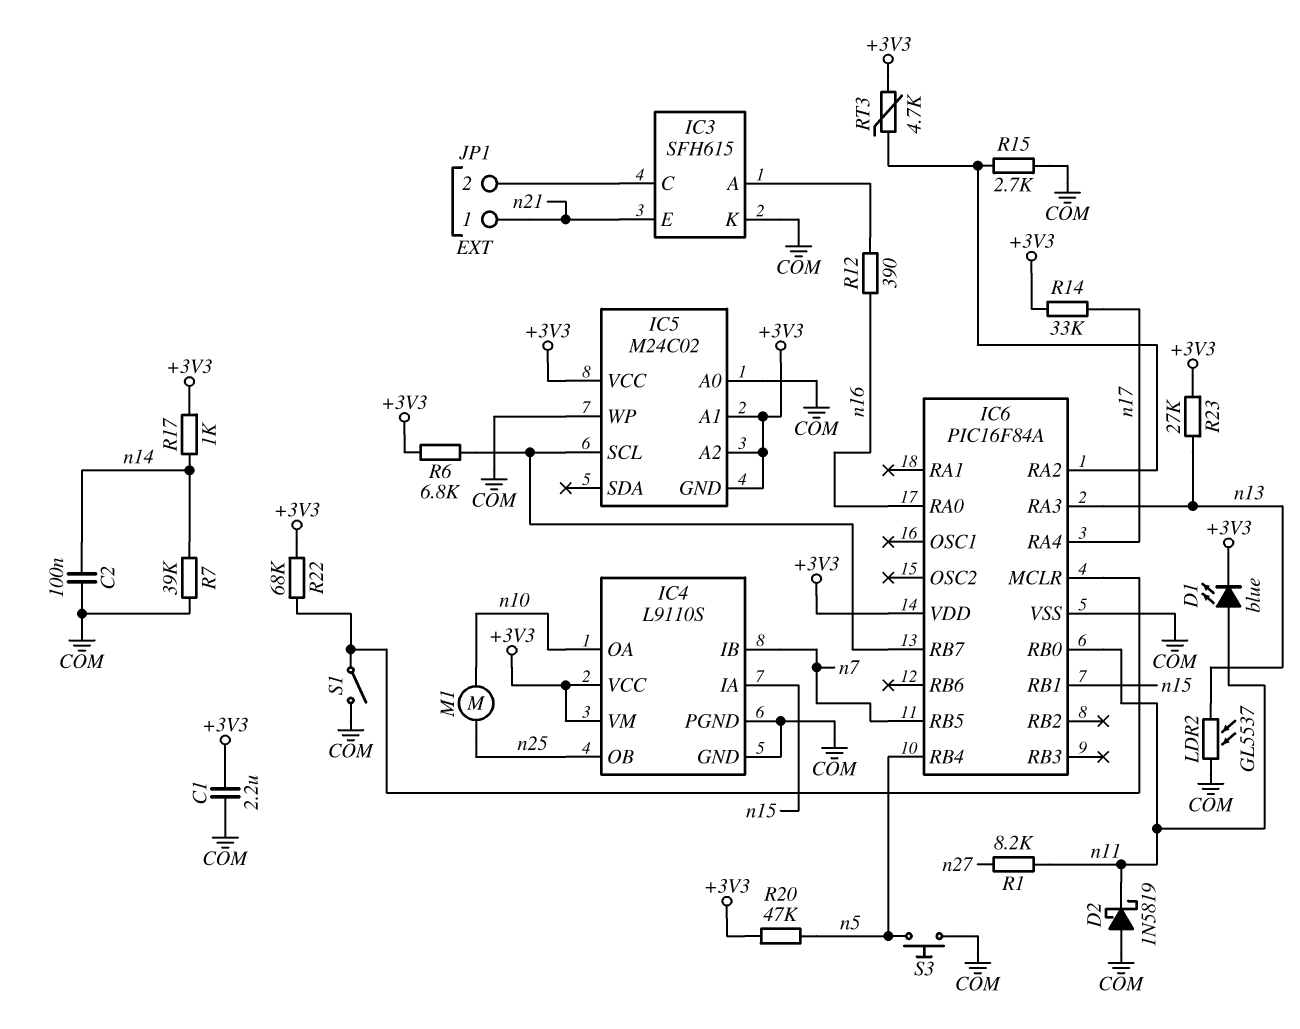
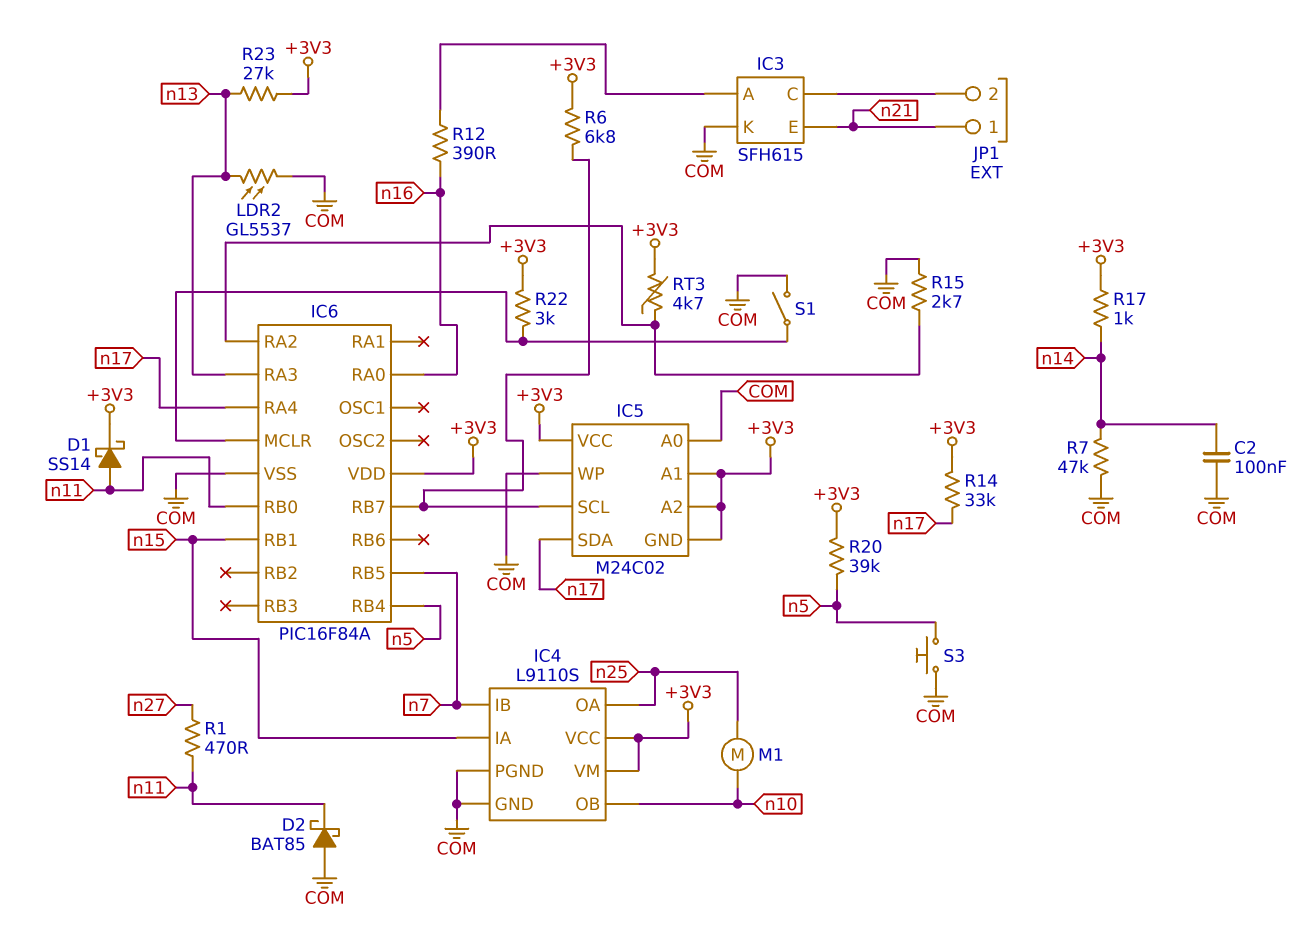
C1: 2.2uF (+3V3, COM) -> none
D1: LED blue (A n11, K +3V3) -> schottky SS14 (A n11, K +3V3)
D2: schottky 1N5819 (A COM, K n11) -> schottky BAT85 (A COM, K n11)
IC4 pin OA: n10 -> n25
IC4 pin OB: n25 -> n10
IC5 pin SDA: none -> n17
R1: 8.2k (n11, n27) -> 470 (n11, n27)
R7: 39k (COM, n14) -> 47k (COM, n14)
R20: 47k (+3V3, n5) -> 39k (+3V3, n5)
R22: 68k (+3V3, IC6/MCLR) -> 3k (+3V3, IC6/MCLR)

